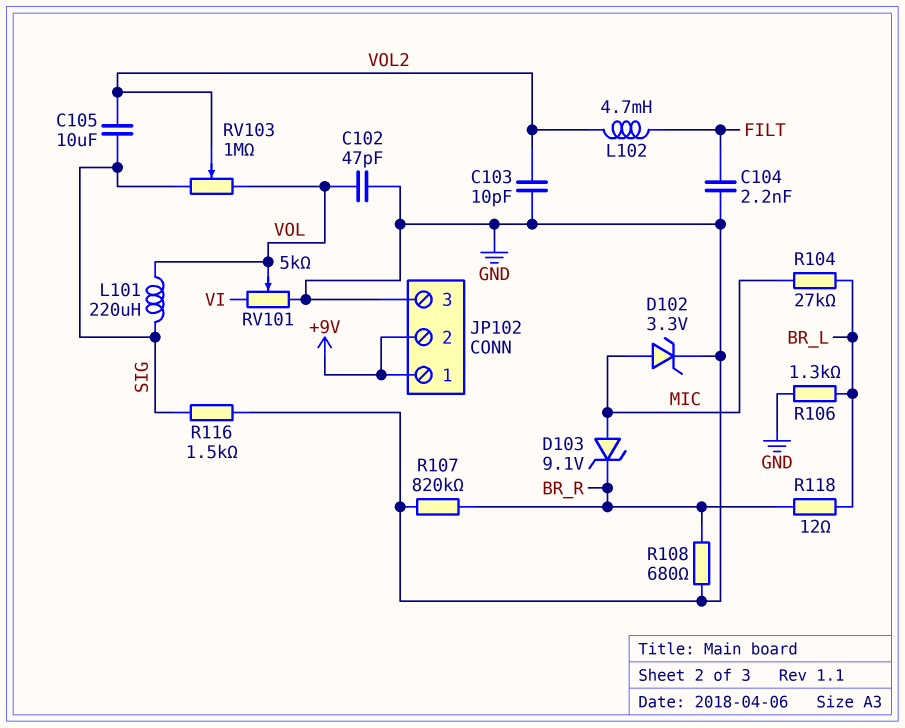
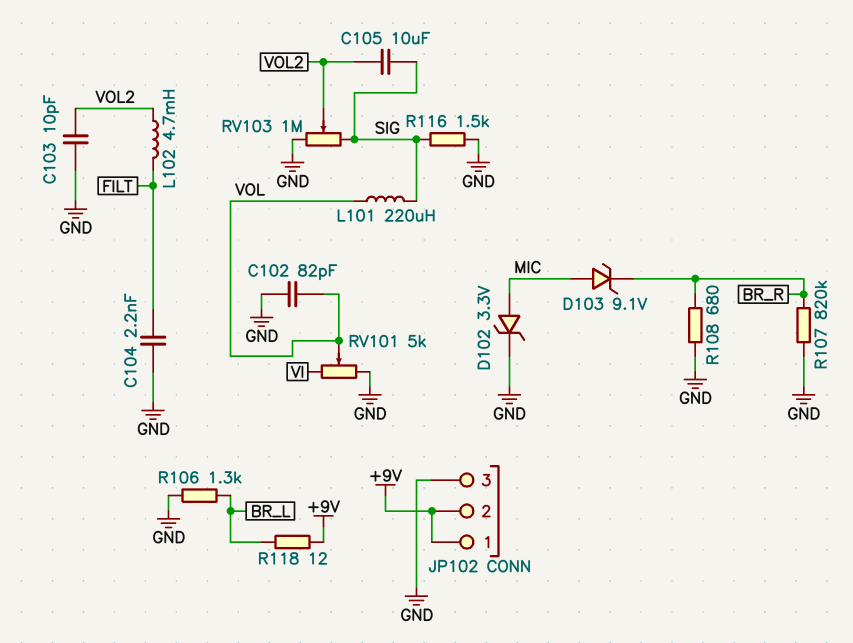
C102: 47pF (GND, VOL) -> 82pF (GND, VOL)
R104: 27k (BR_L, MIC) -> none
R118: 12 (BR_L, BR_R) -> 12 (+9V, BR_L)
RV103: 1M (SIG, VOL, wiper VOL2) -> 1M (GND, SIG, wiper VOL2)

